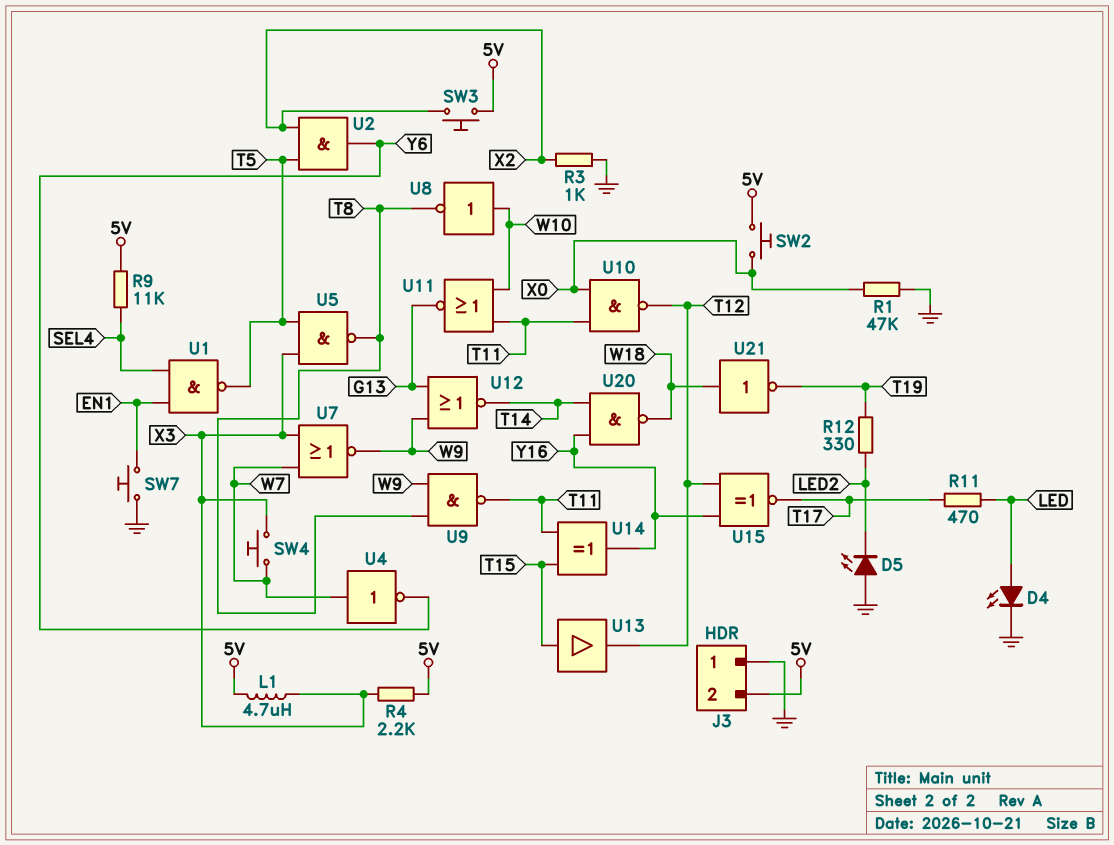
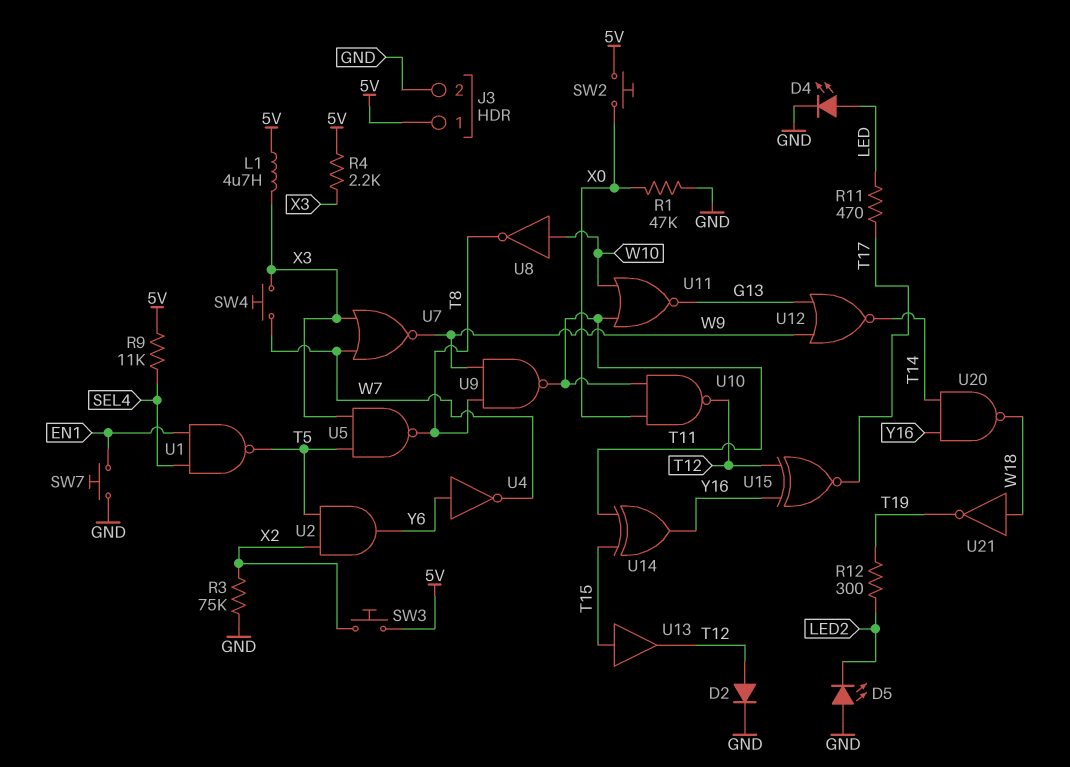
D2: none -> diode (A T12, K GND)
J3 pin 1: GND -> 5V
J3 pin 2: 5V -> GND
R3: 1k (GND, X2) -> 75k (GND, X2)
R12: 330 (LED2, T19) -> 300 (LED2, T19)
U4: NOT (in W7, out Y6) -> NOT (in Y6, out W7)

